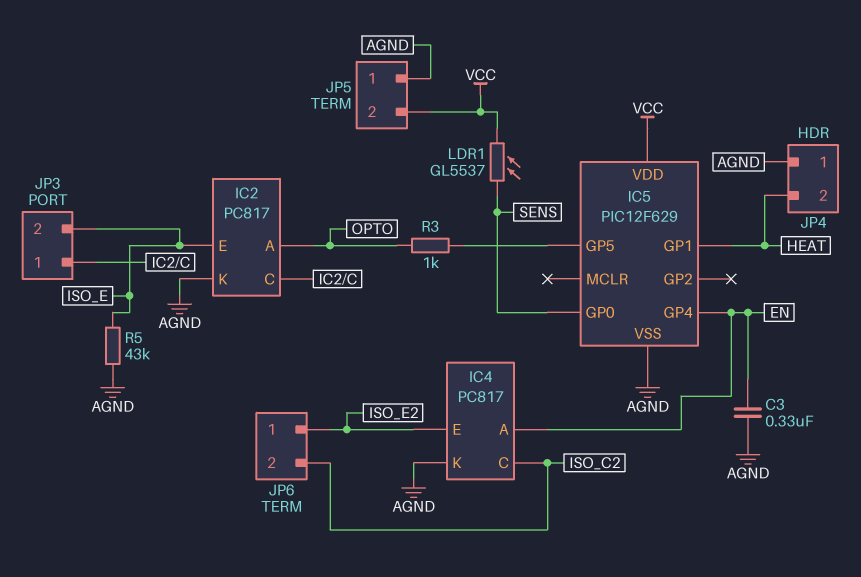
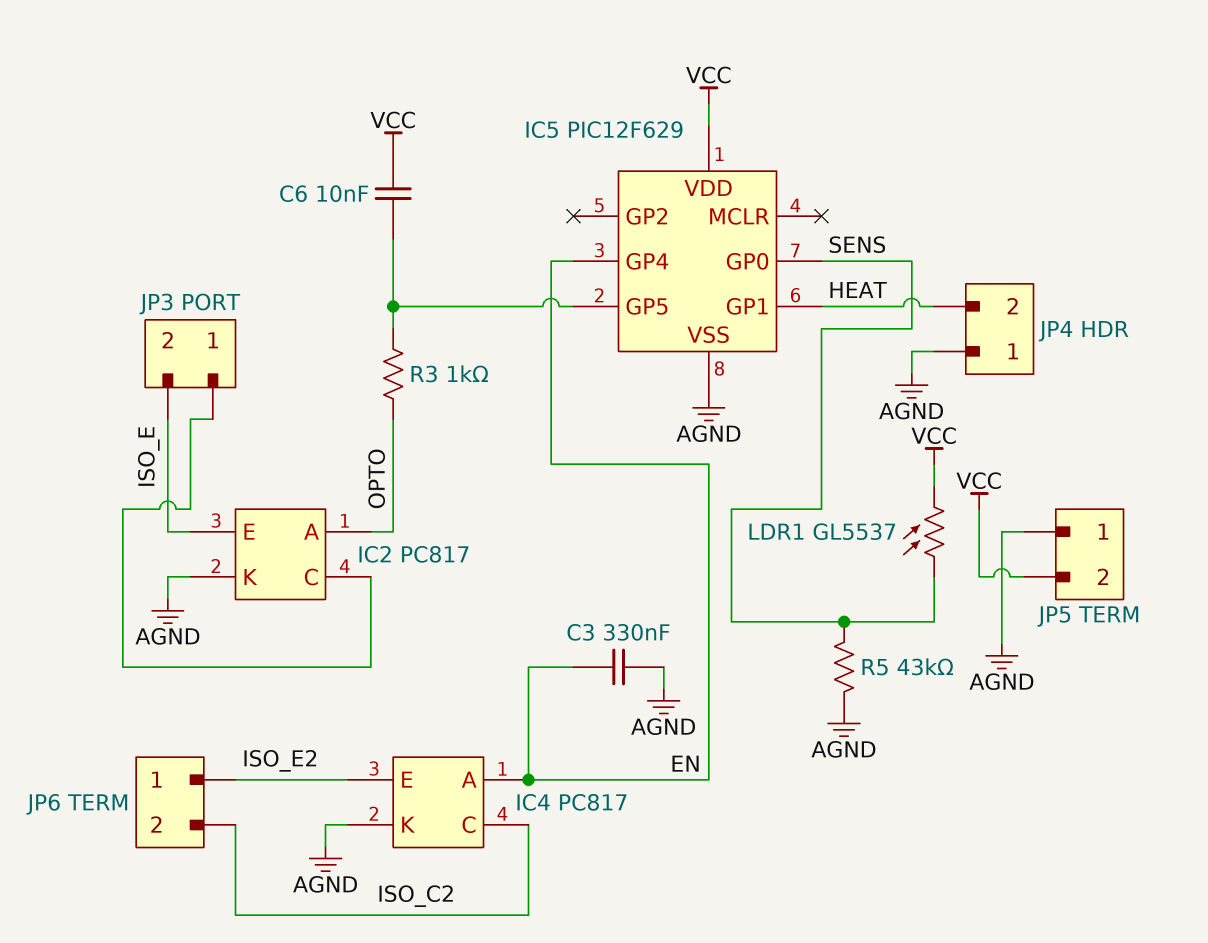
C6: none -> 10nF (IC5/GP5, VCC)
R5: 43k (AGND, ISO_E) -> 43k (AGND, SENS)

